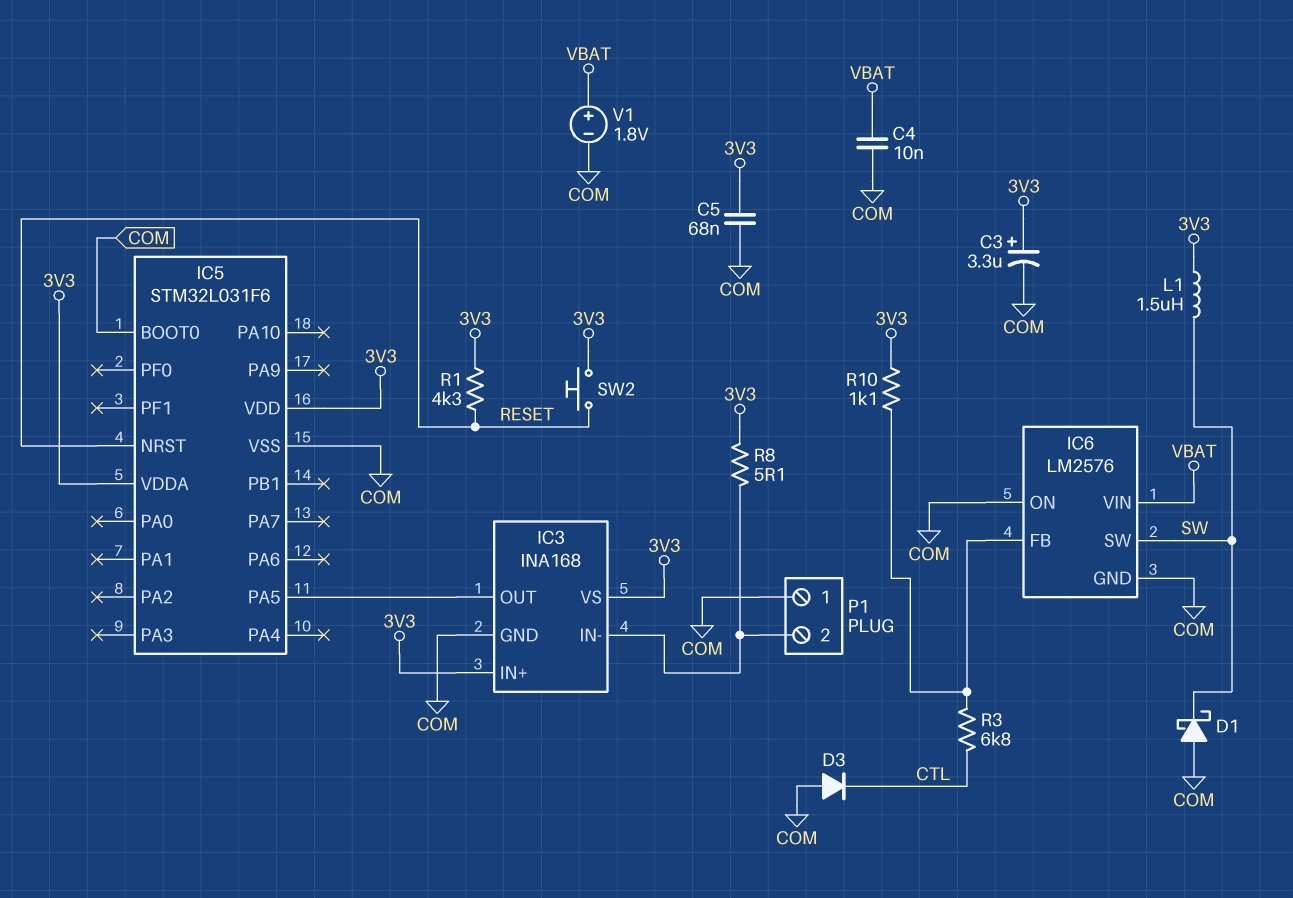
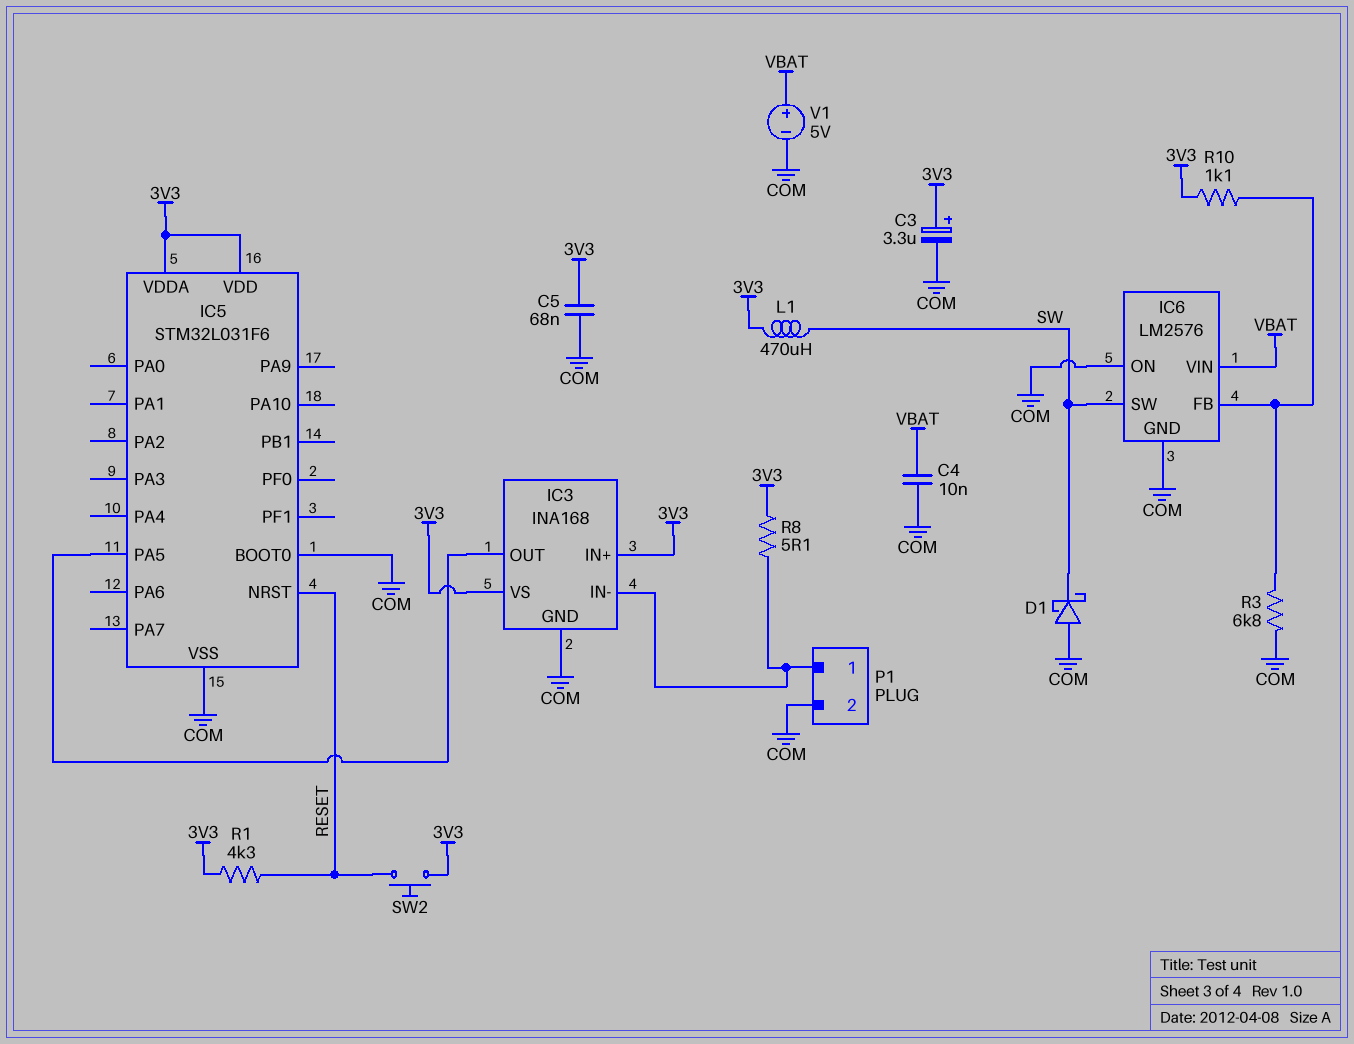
D3: diode (A COM, K CTL) -> none
L1: 1.5uH (3V3, SW) -> 470uH (3V3, SW)
P1 pin 1: COM -> IC3/IN-
P1 pin 2: IC3/IN- -> COM
R3: 6.8k (CTL, IC6/FB) -> 6.8k (COM, IC6/FB)
V1: 1.8V (plus VBAT, minus COM) -> 5V (plus VBAT, minus COM)

